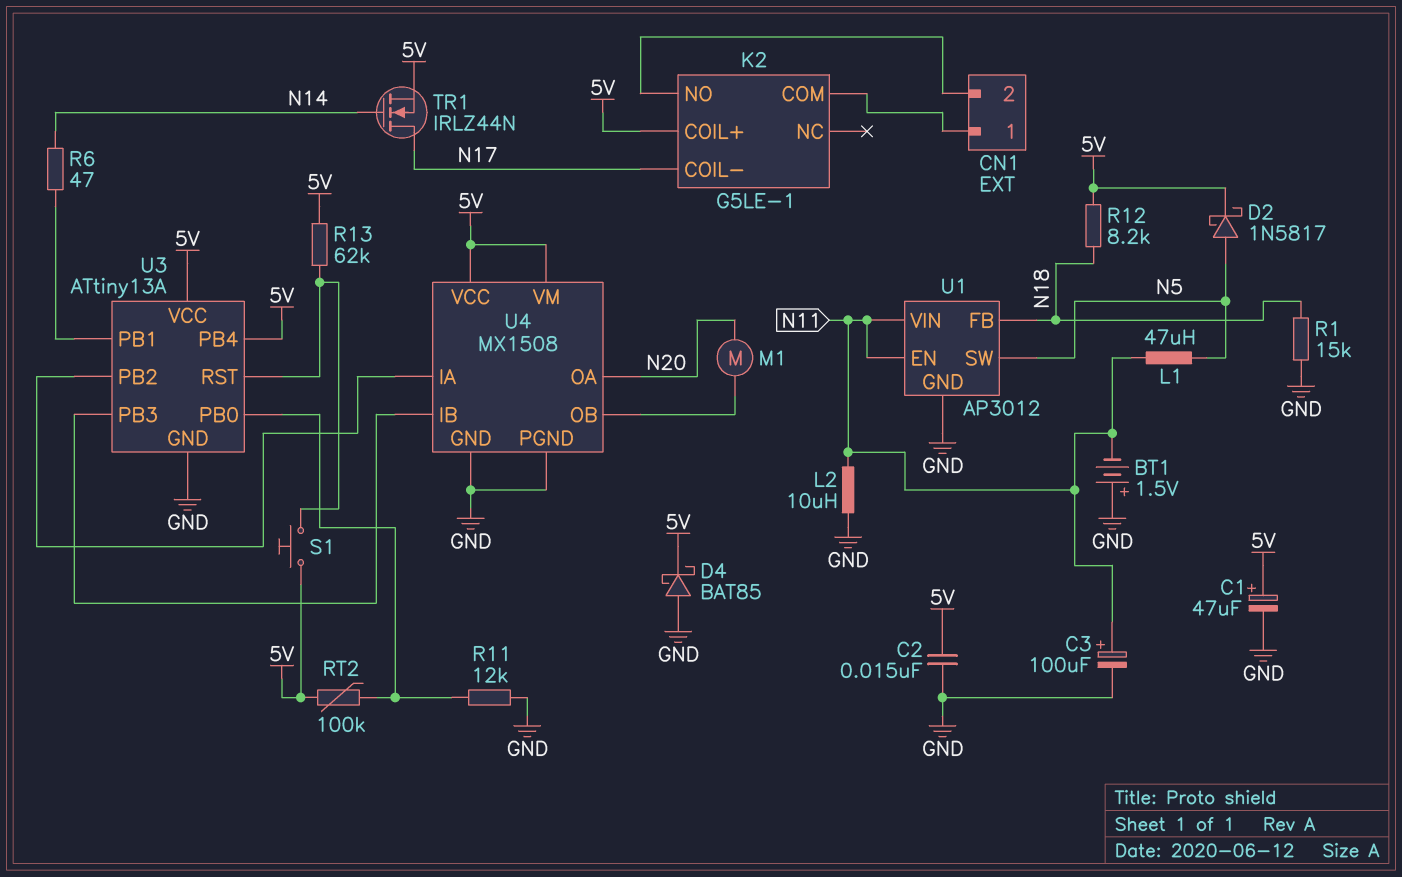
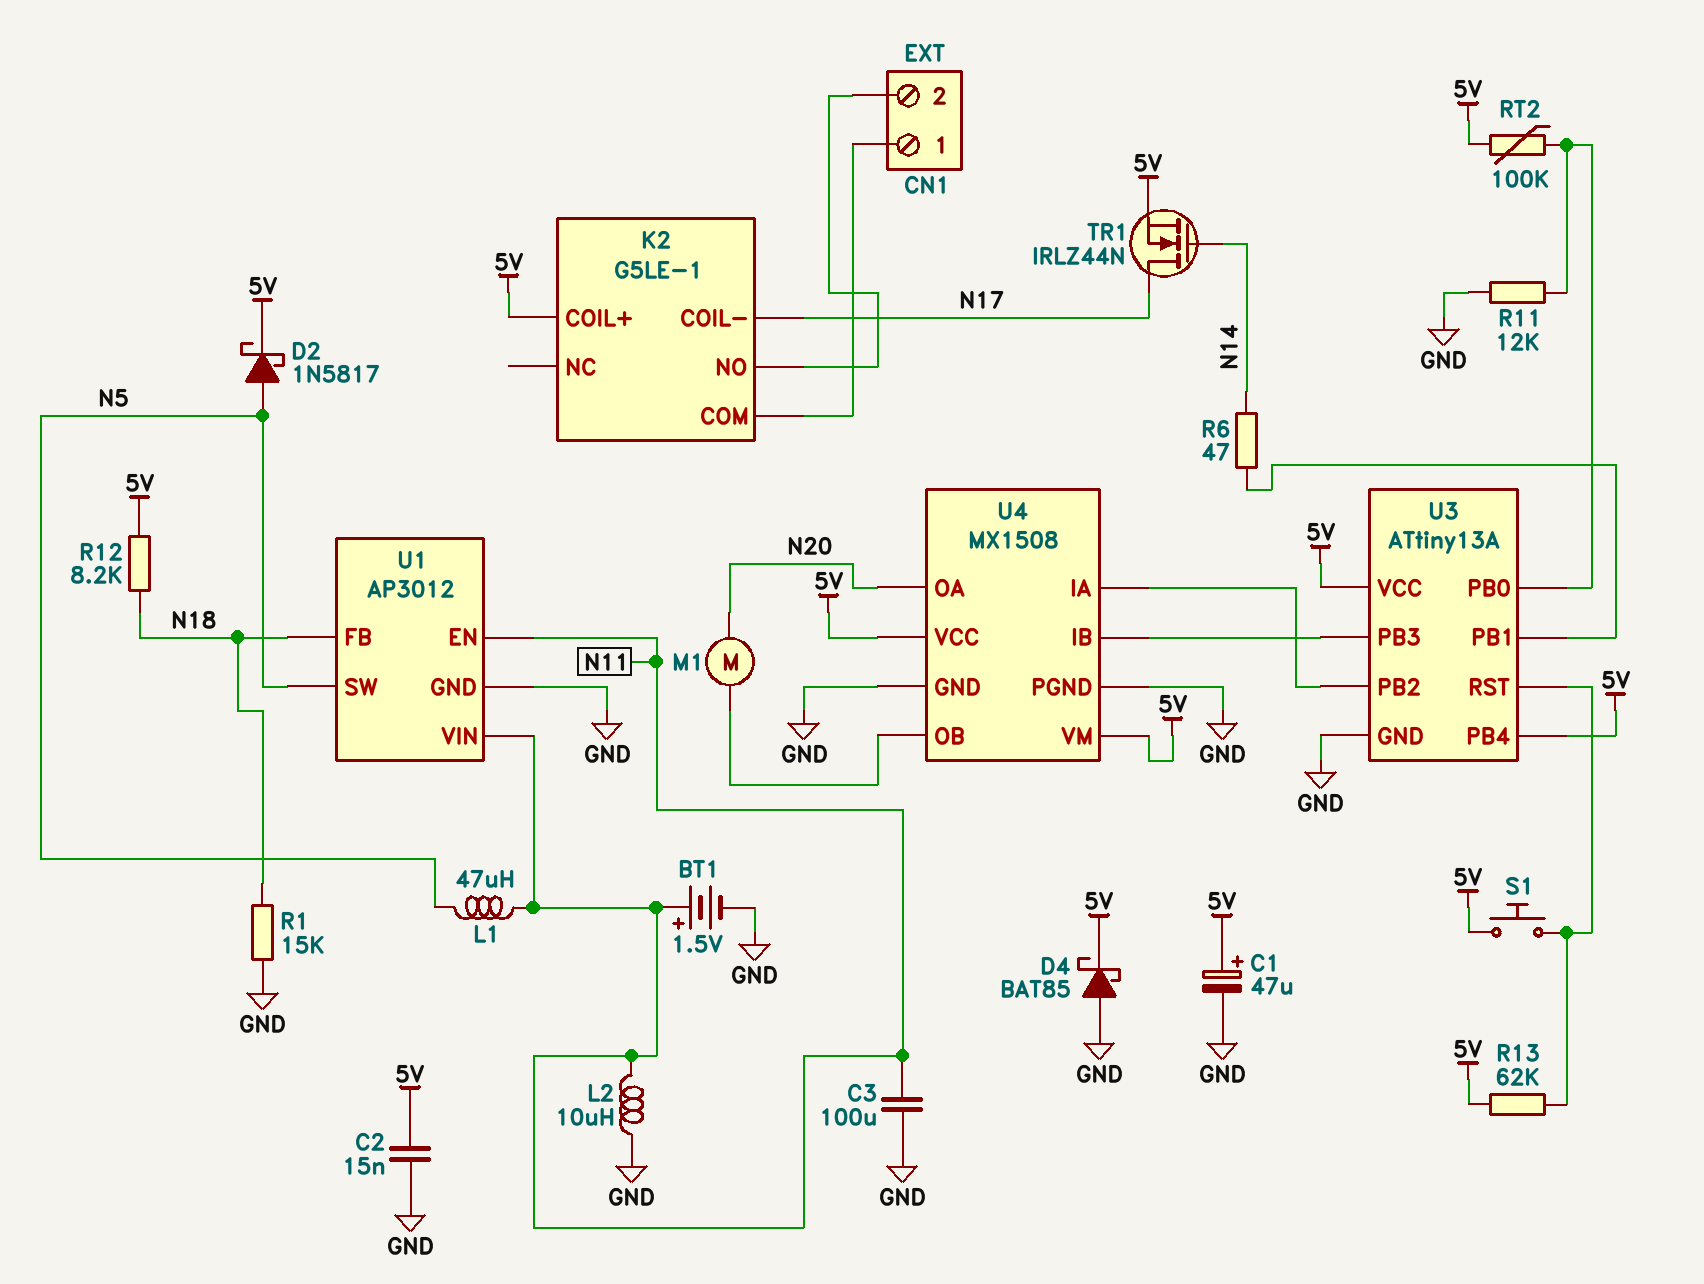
BT1: 1.5V (plus GND, minus N11) -> 1.5V (plus N11, minus GND)
C3: 100uF (plus N11, minus GND) -> 100uF (GND, N11)

